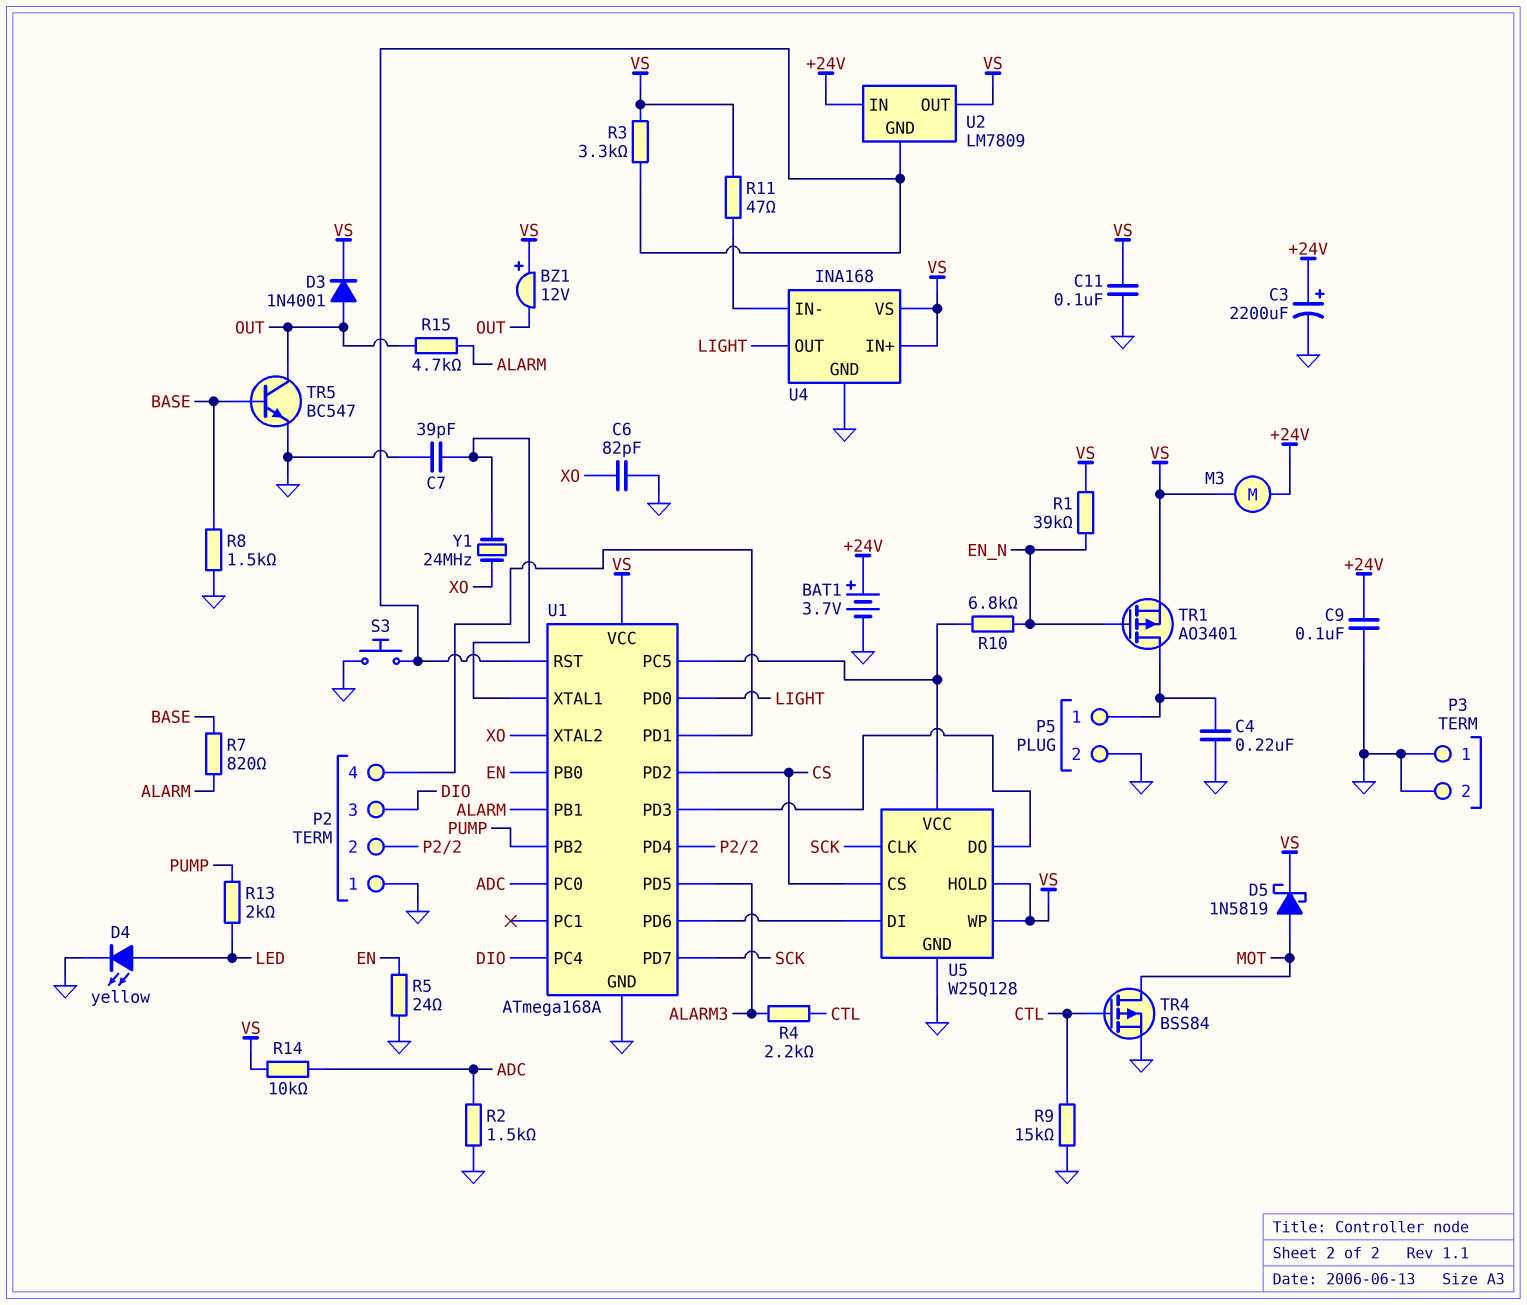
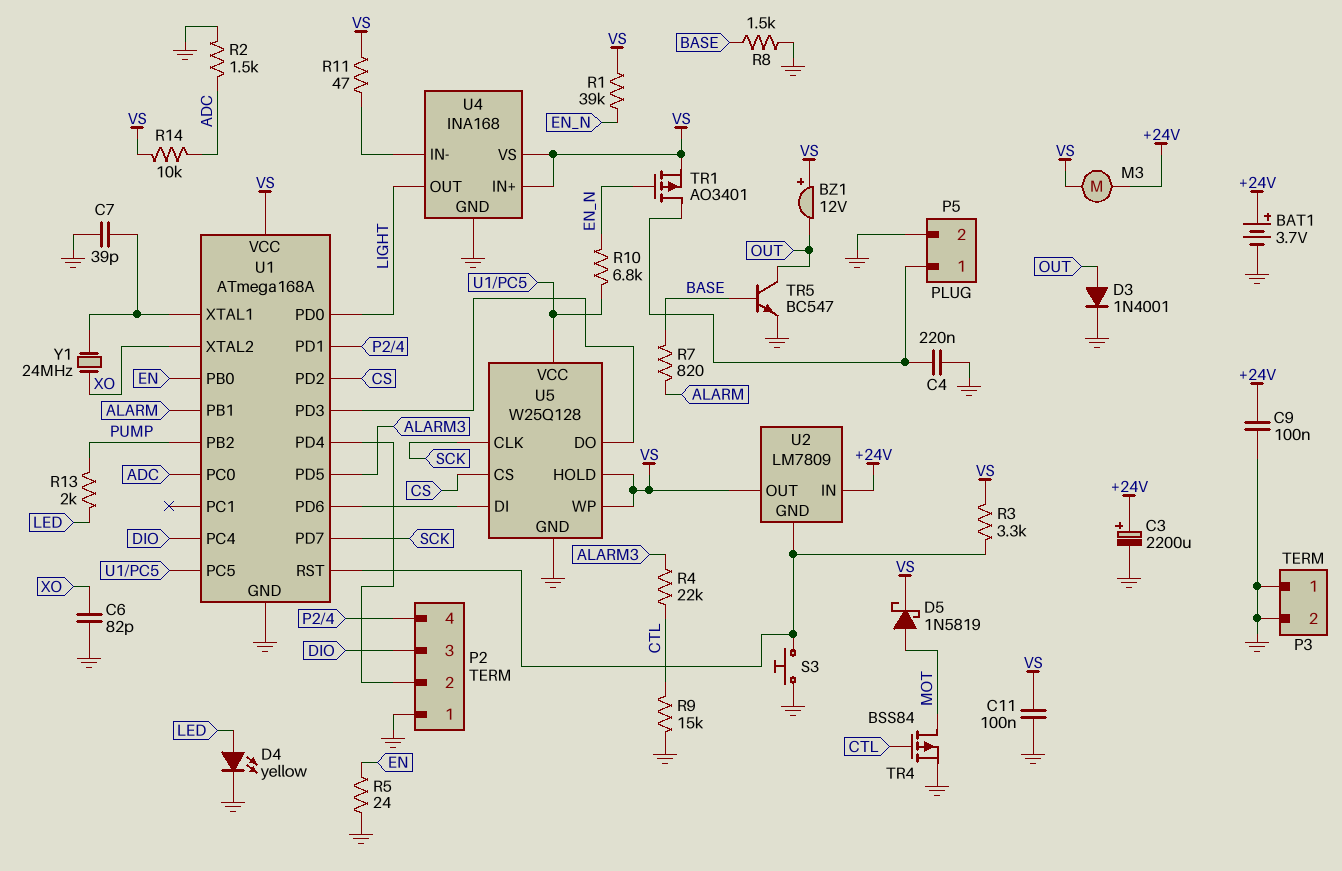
D3: diode 1N4001 (A OUT, K VS) -> diode 1N4001 (A OUT, K GND)
R4: 2.2k (ALARM3, CTL) -> 22k (ALARM3, CTL)
R15: 4.7k (ALARM, OUT) -> none

